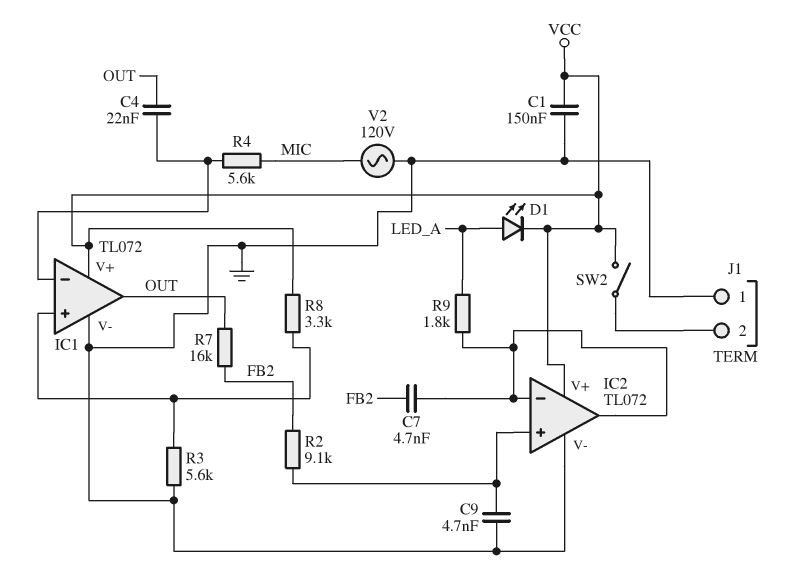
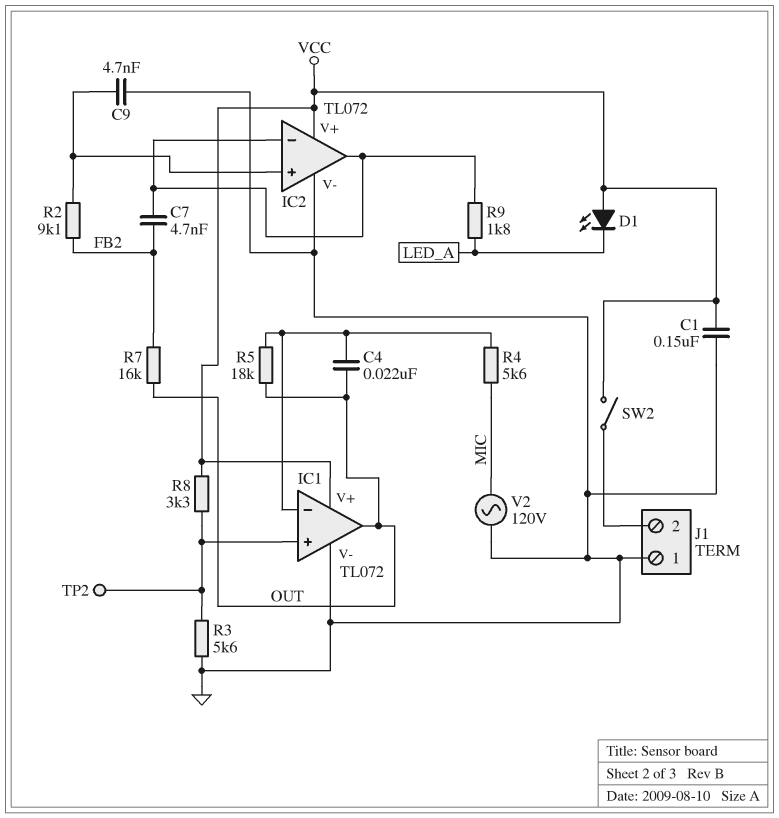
D1: LED (A LED_A, K VCC) -> LED (A VCC, K LED_A)
R5: none -> 18k (IC1/in-, OUT)
TP2: none -> test point (IC1/in+)

